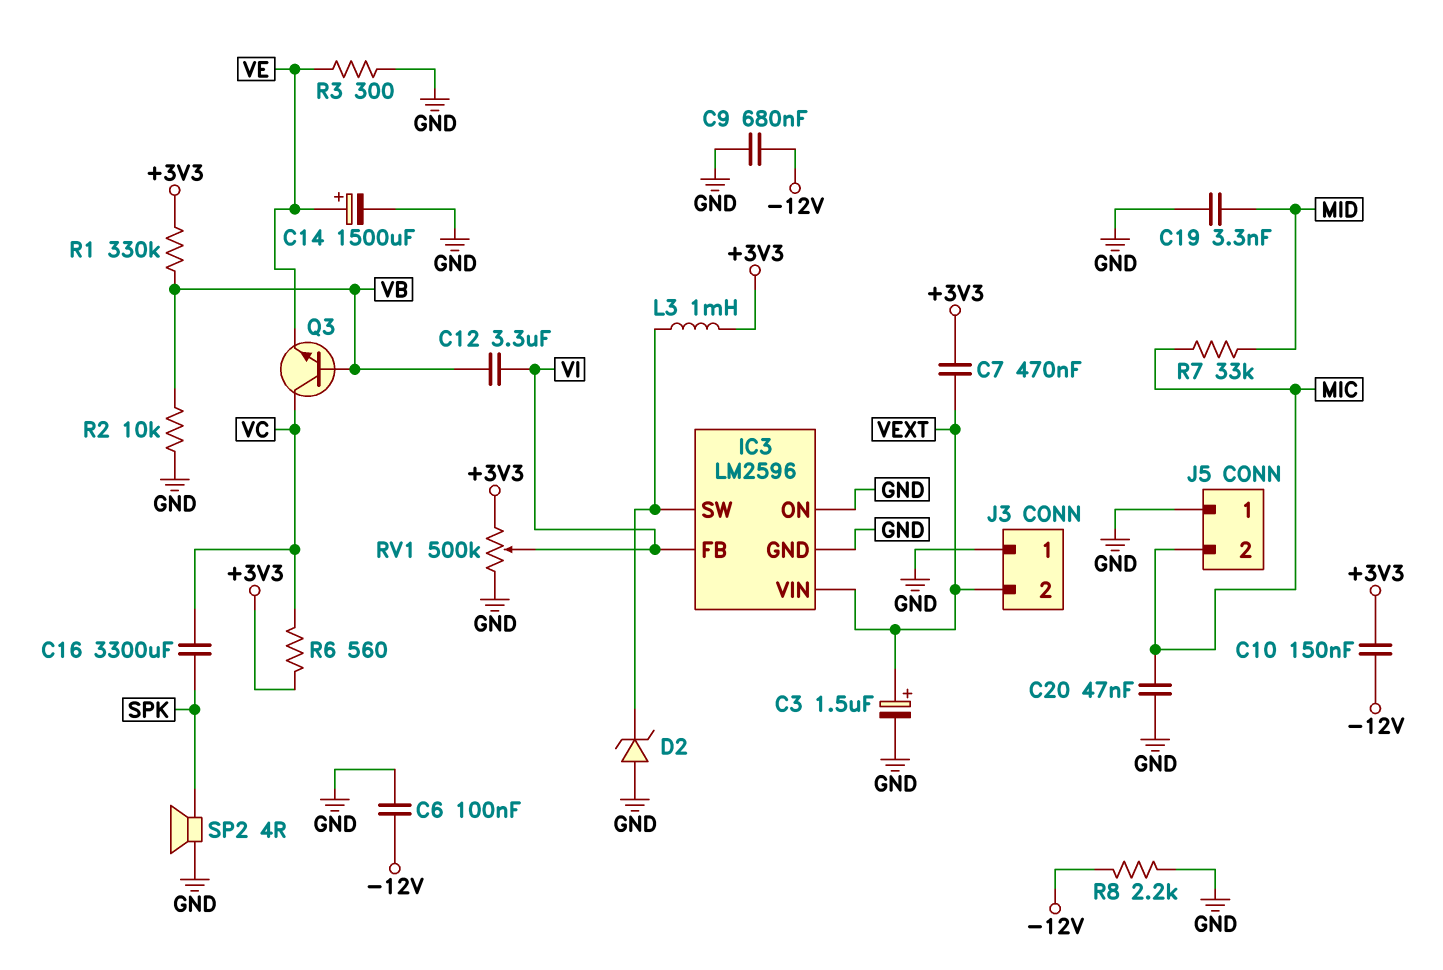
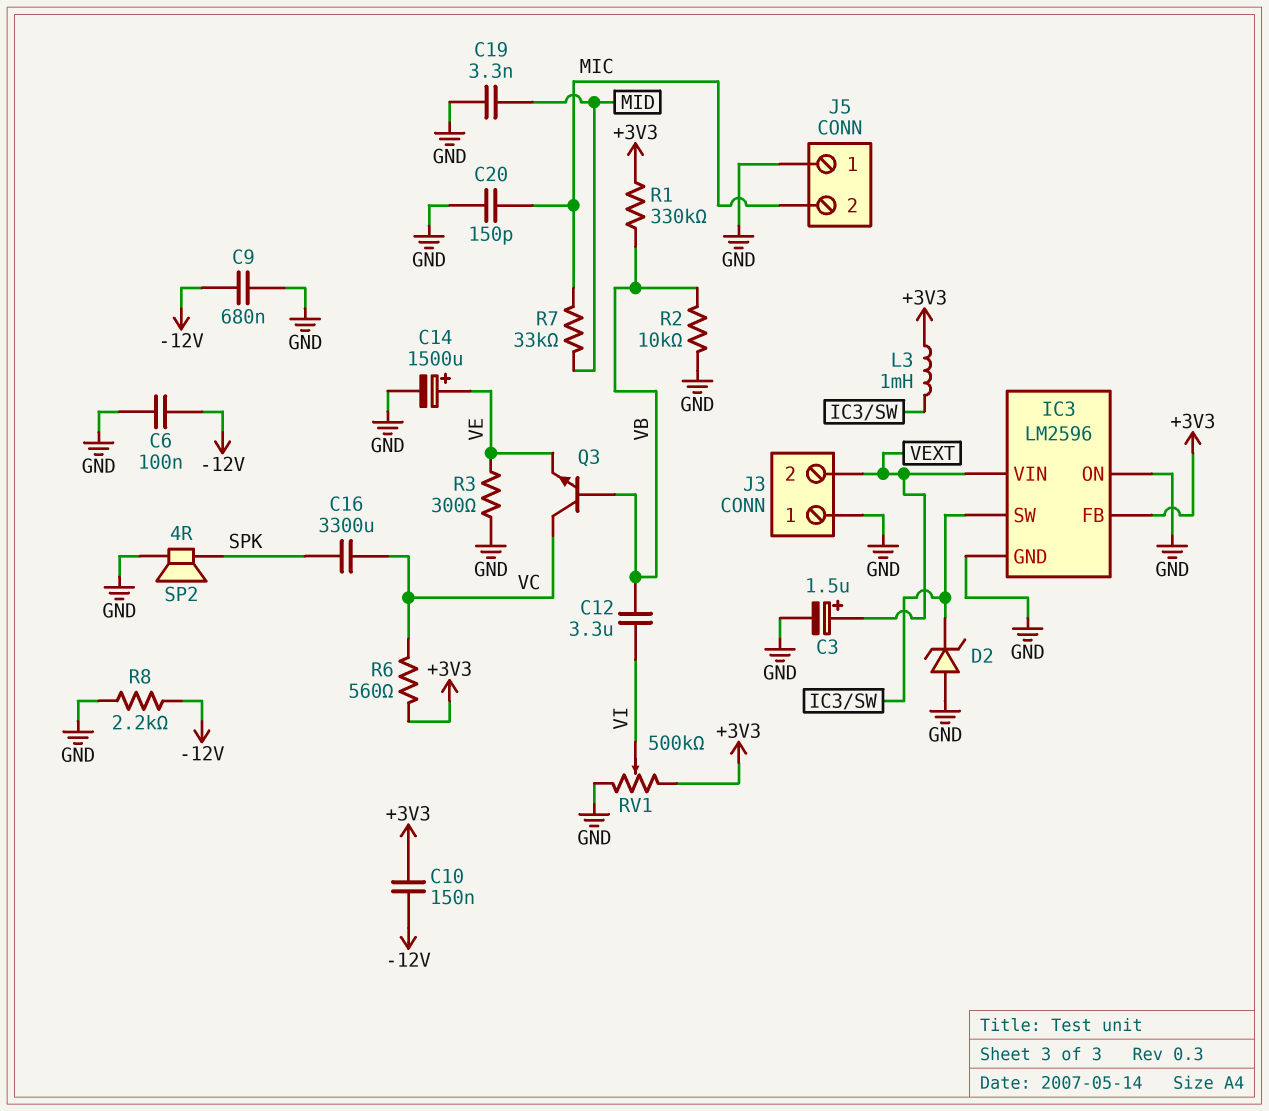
C7: 470nF (+3V3, VEXT) -> none
C20: 47nF (GND, MIC) -> 150pF (GND, MIC)
IC3 pin FB: VI -> +3V3

